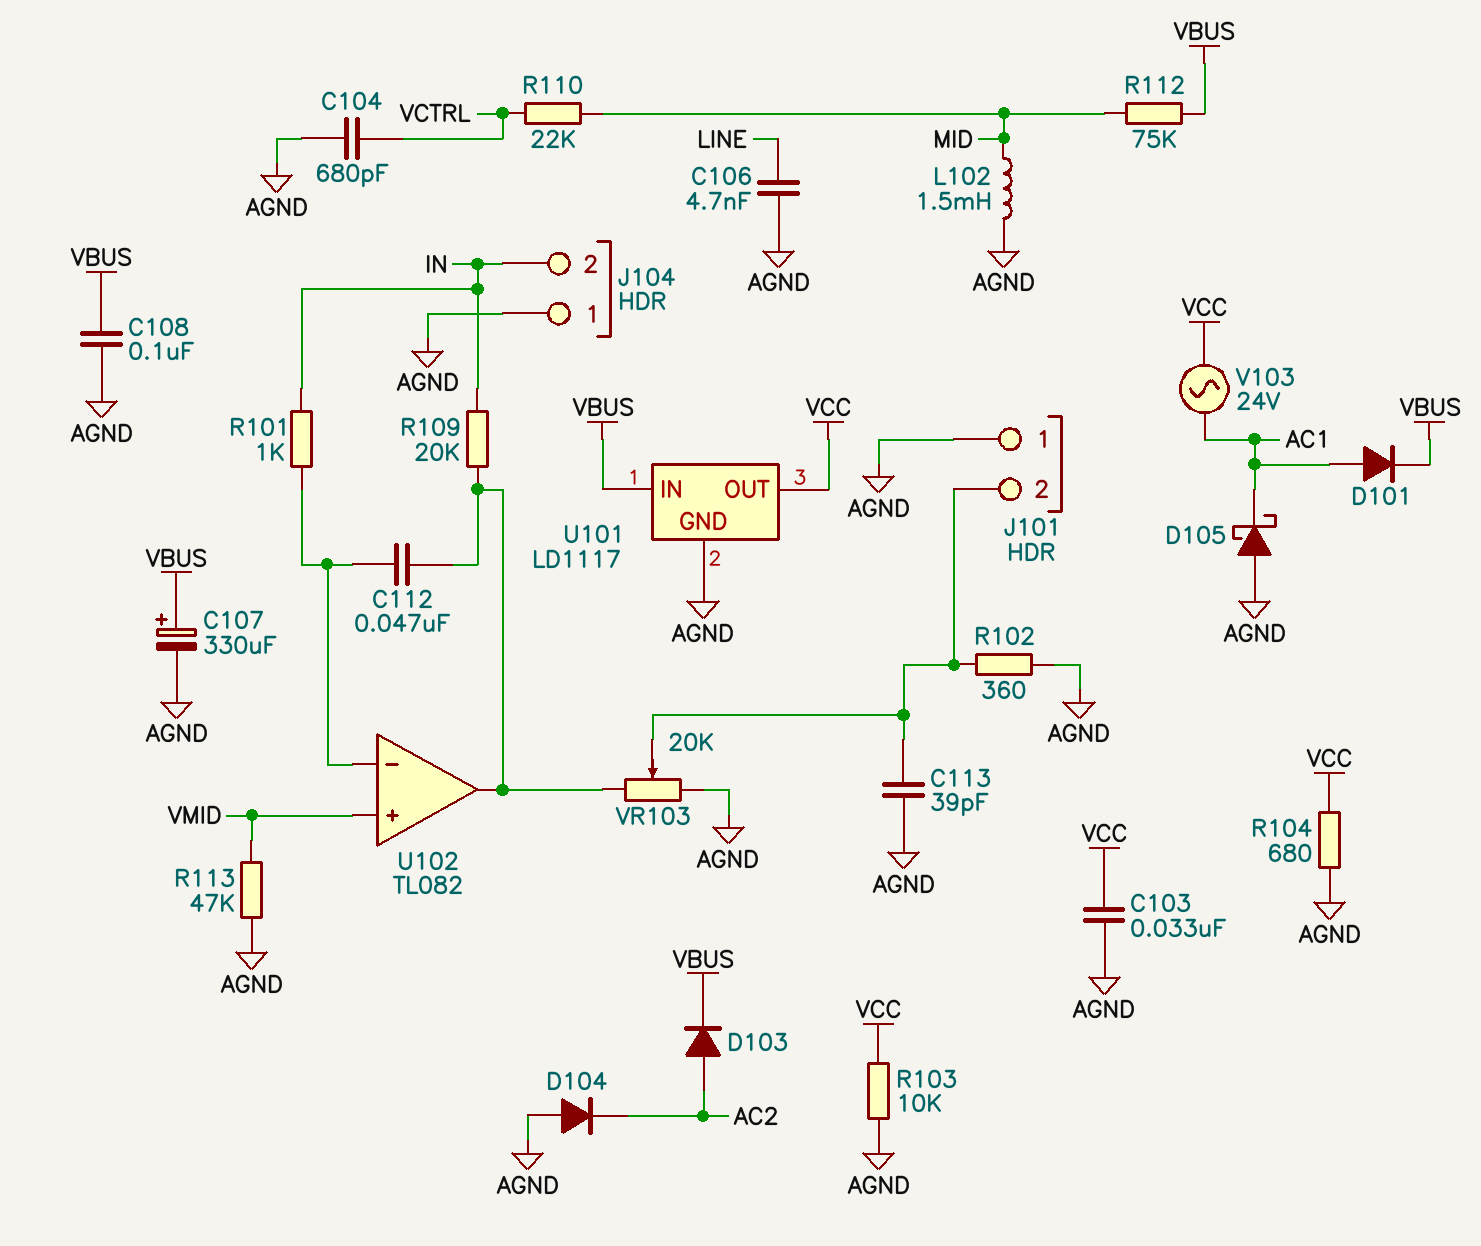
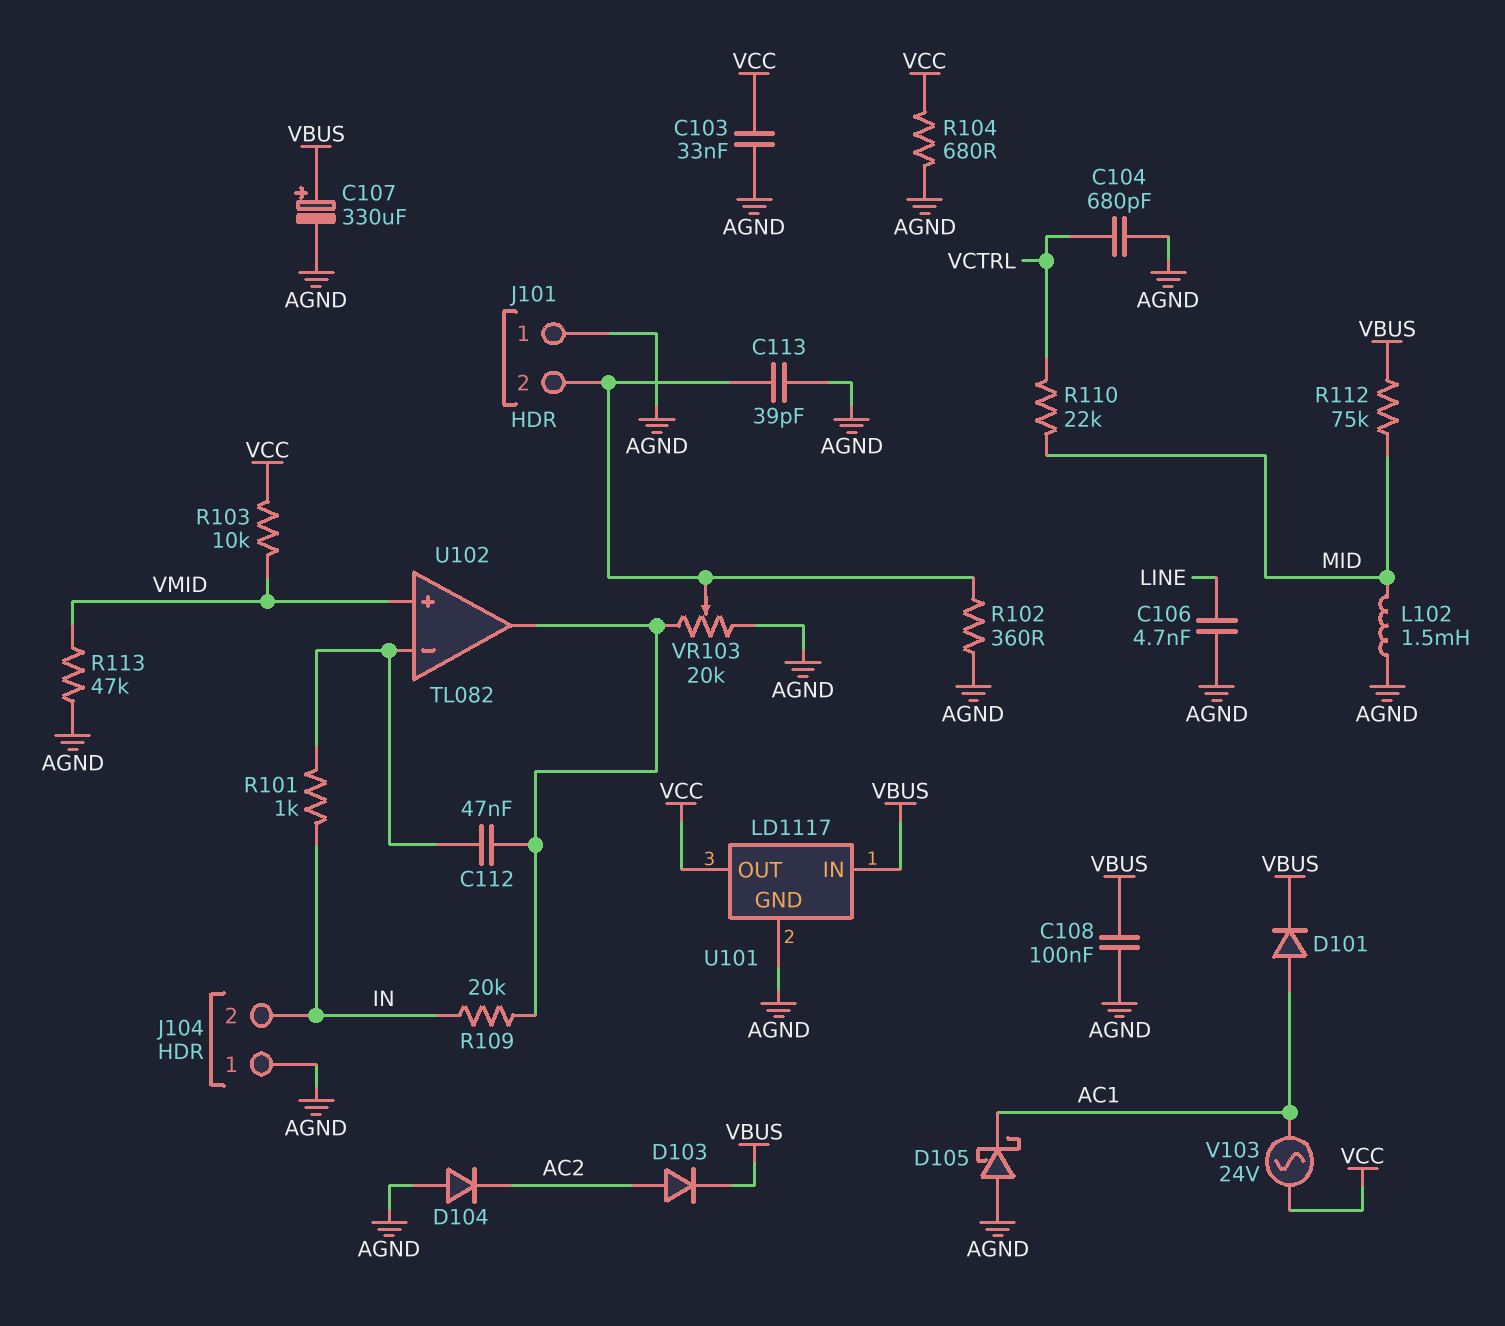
R103: 10k (AGND, VCC) -> 10k (VCC, VMID)

